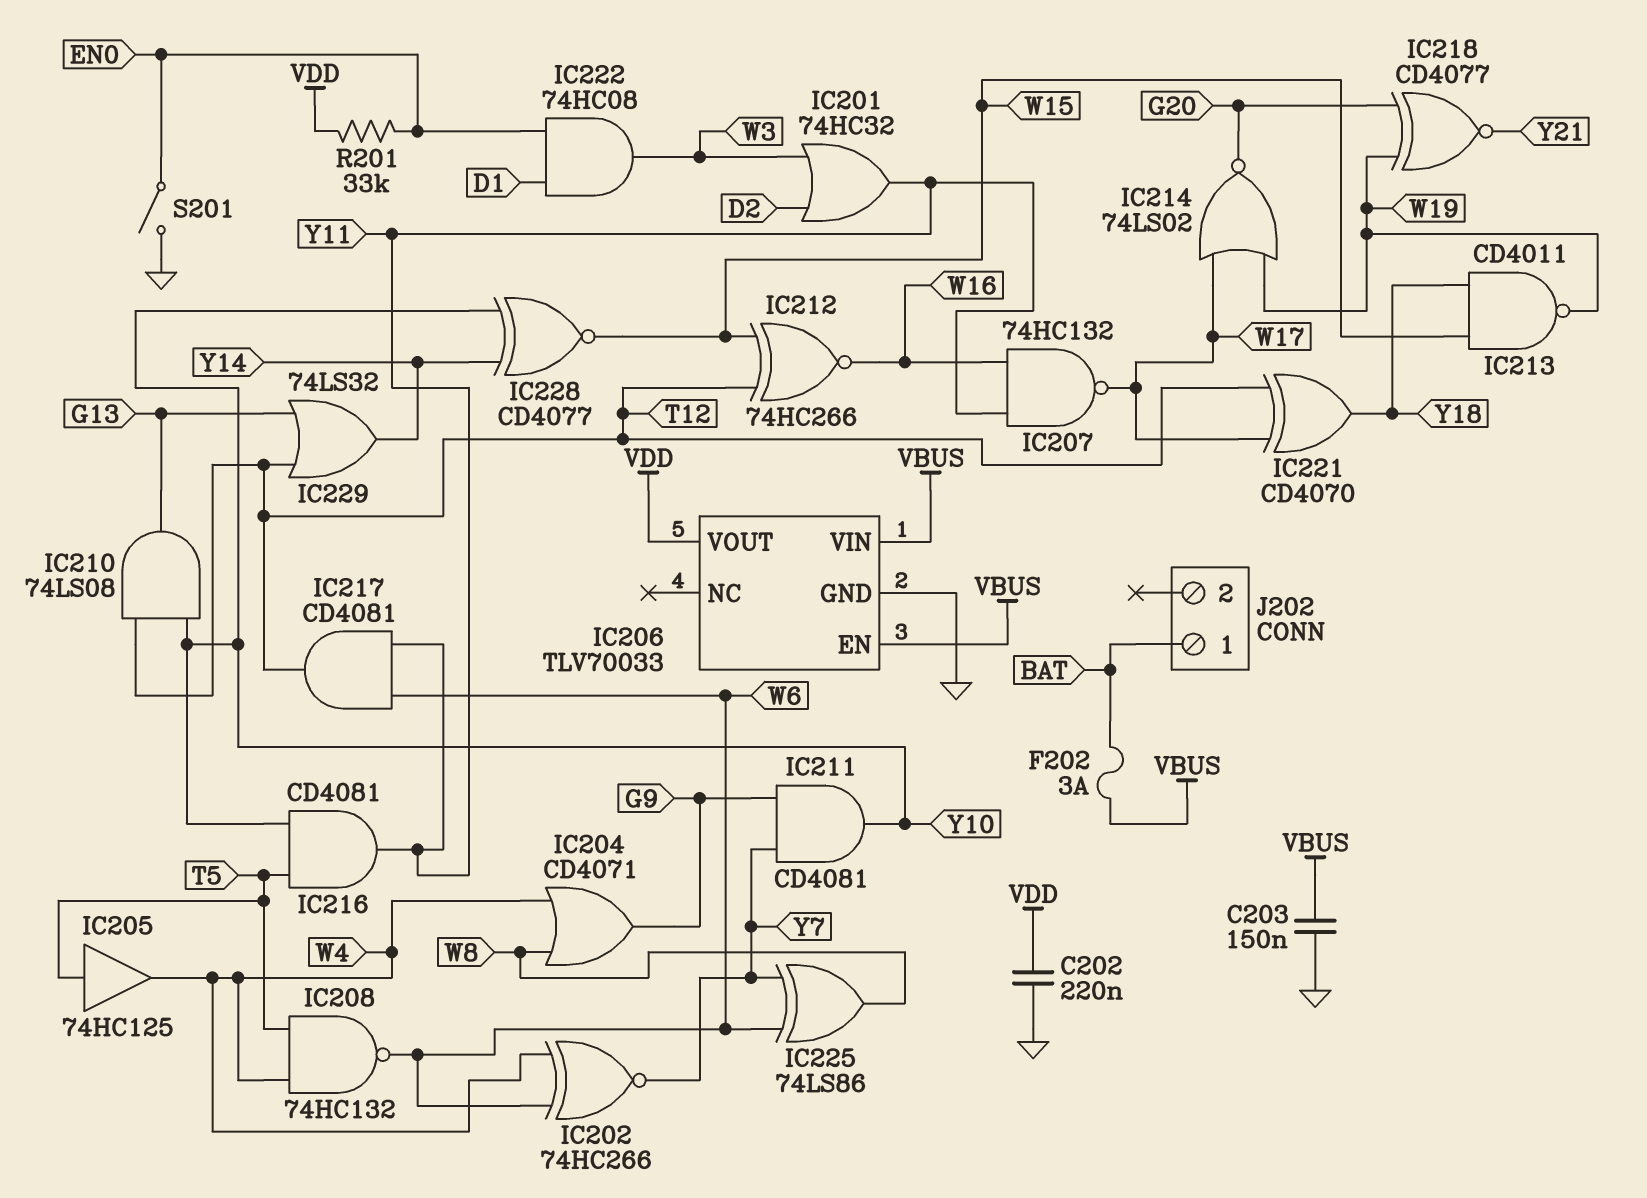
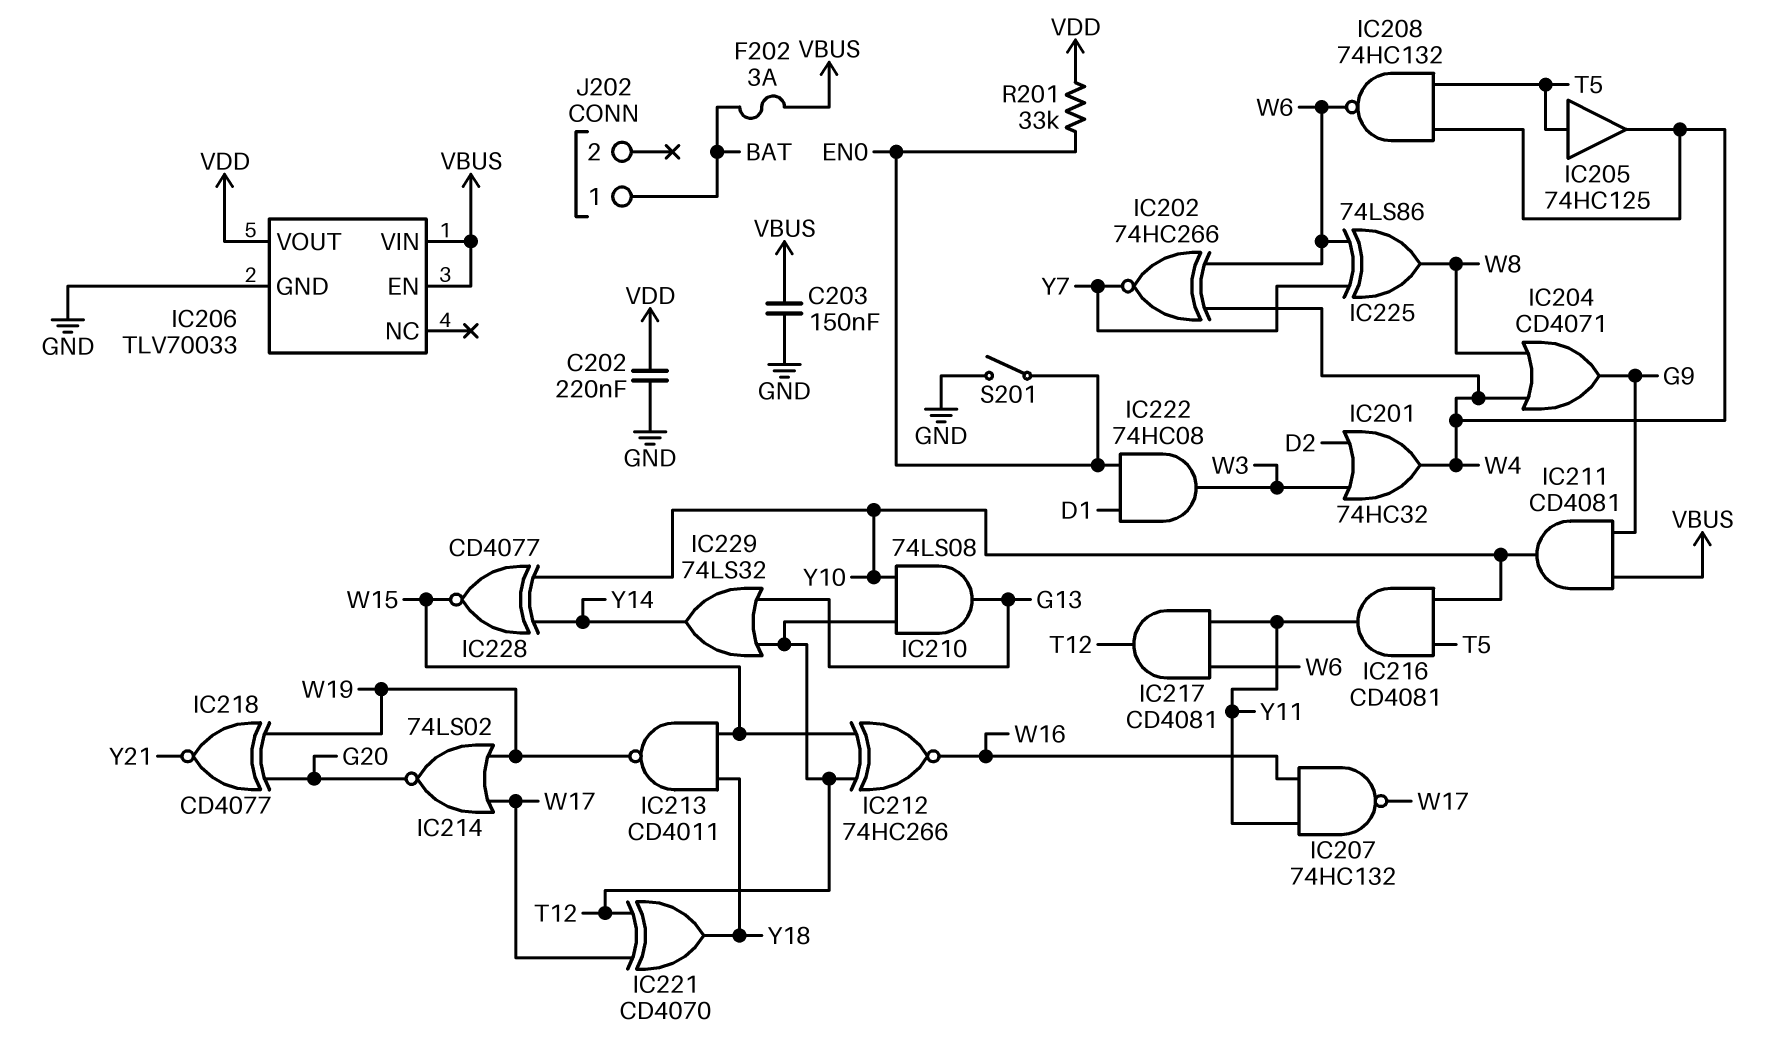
IC201: OR 74HC32 (in D2, in W3, out Y11) -> OR 74HC32 (in D2, in W3, out W4)
IC211: AND CD4081 (in G9, in Y7, out Y10) -> AND CD4081 (in G9, in VBUS, out Y10)

